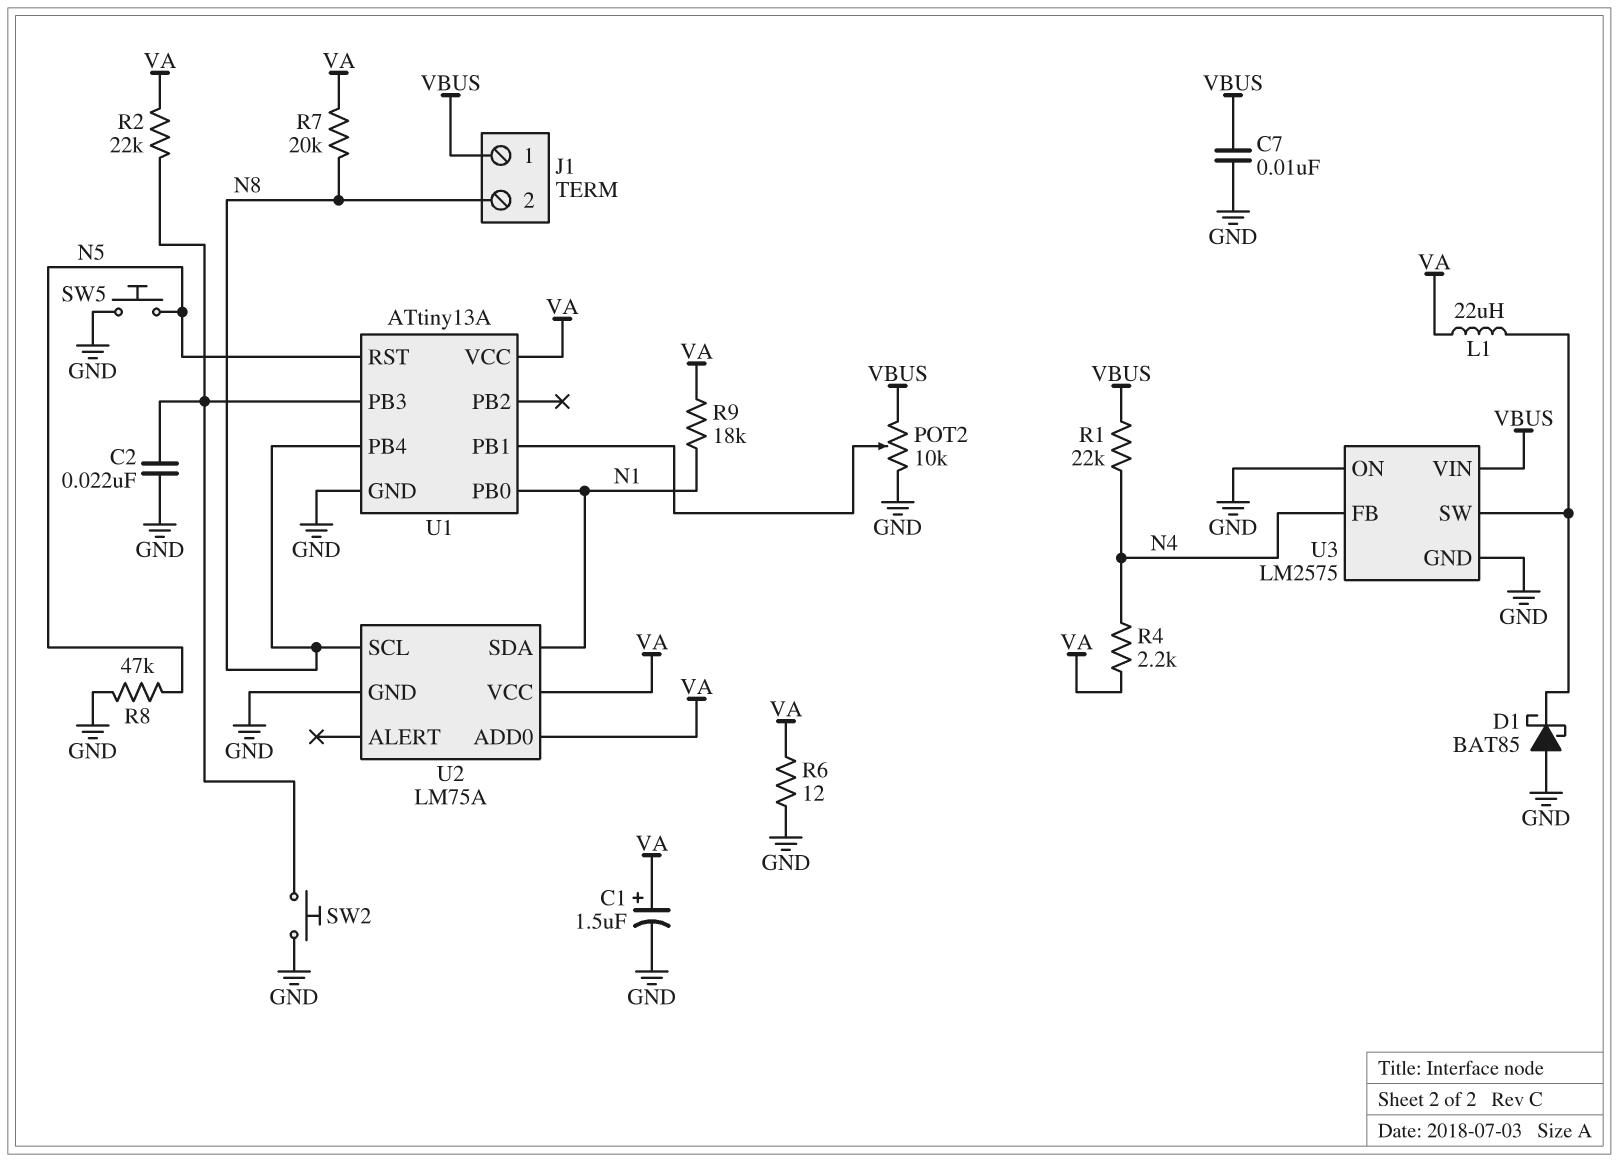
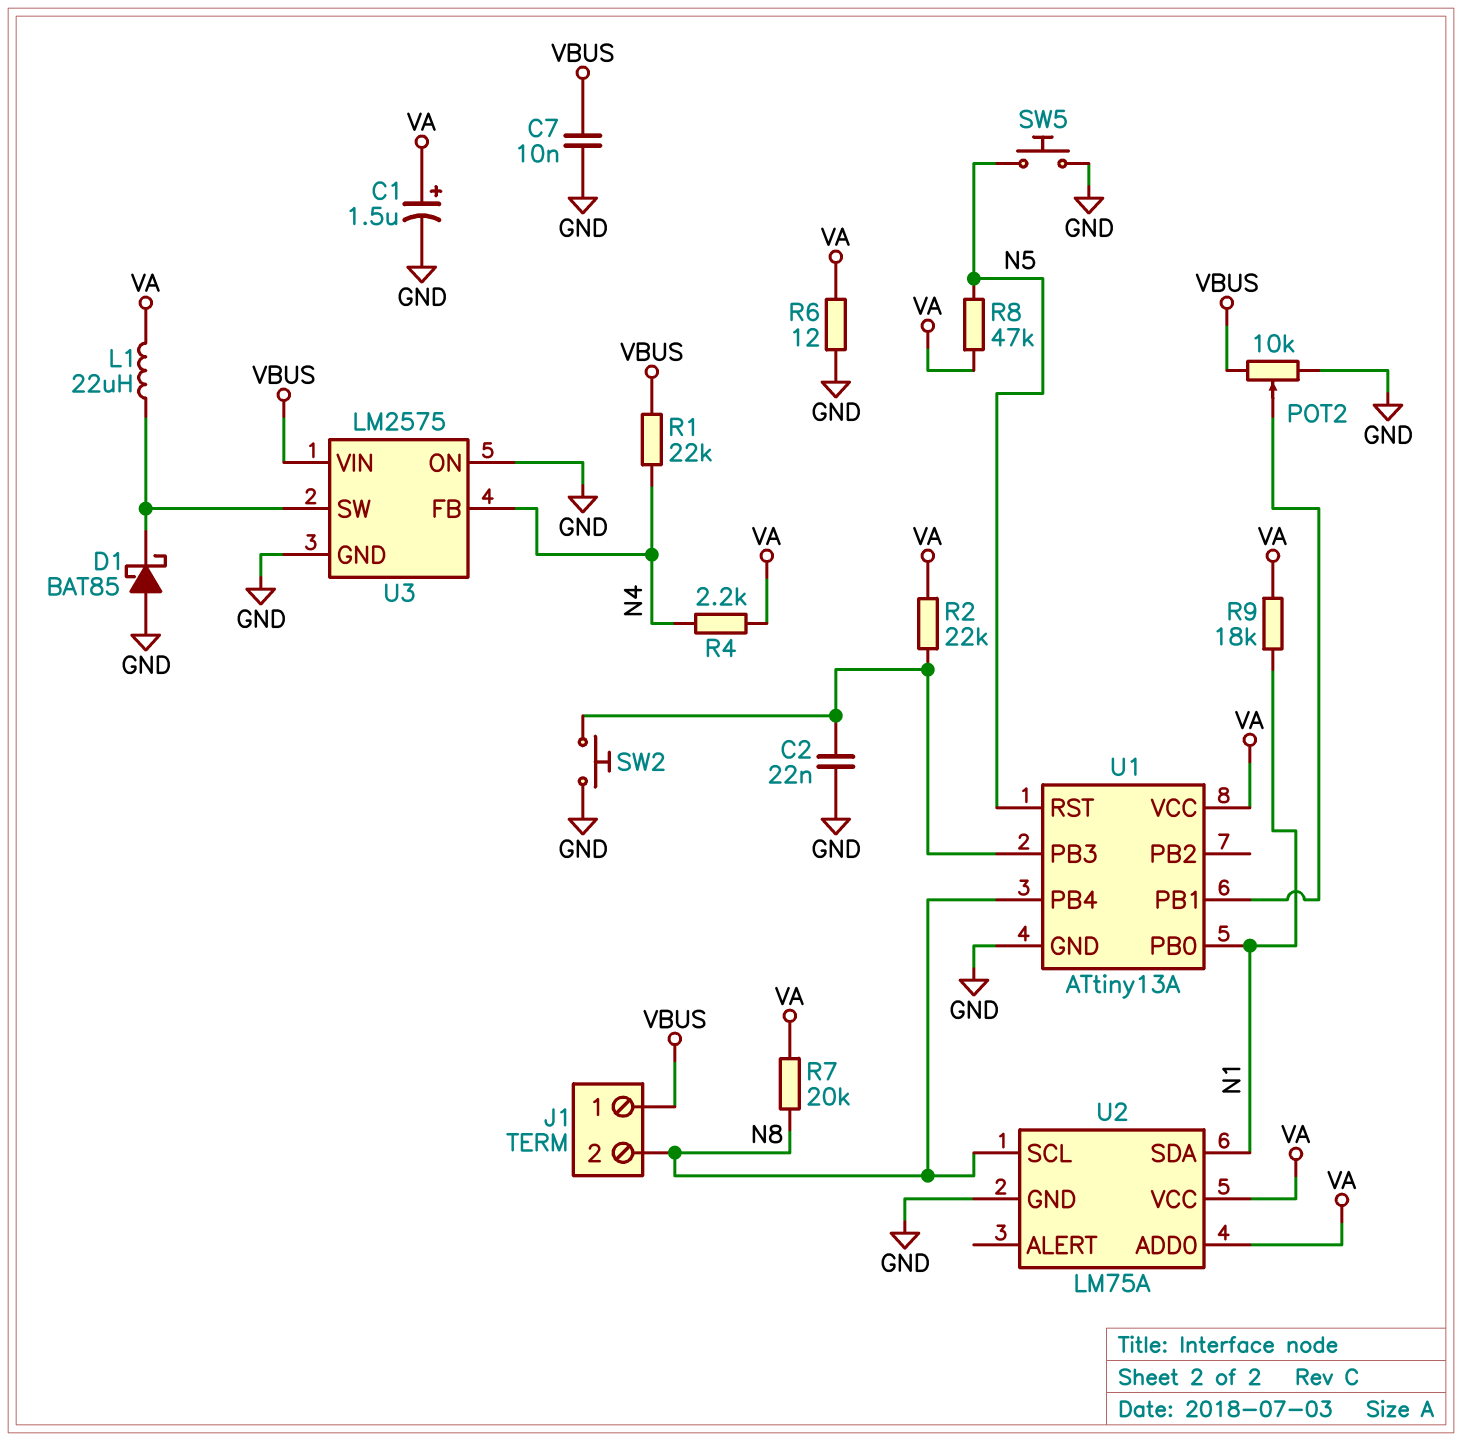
R8: 47k (GND, N5) -> 47k (N5, VA)

